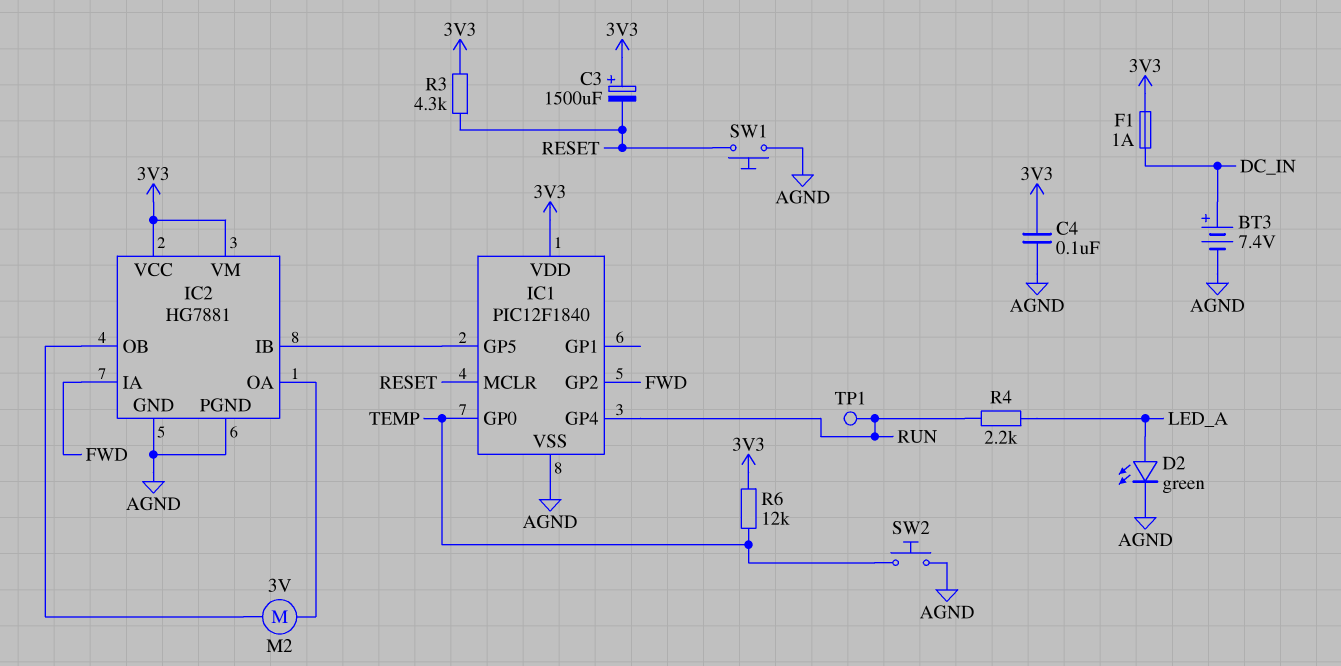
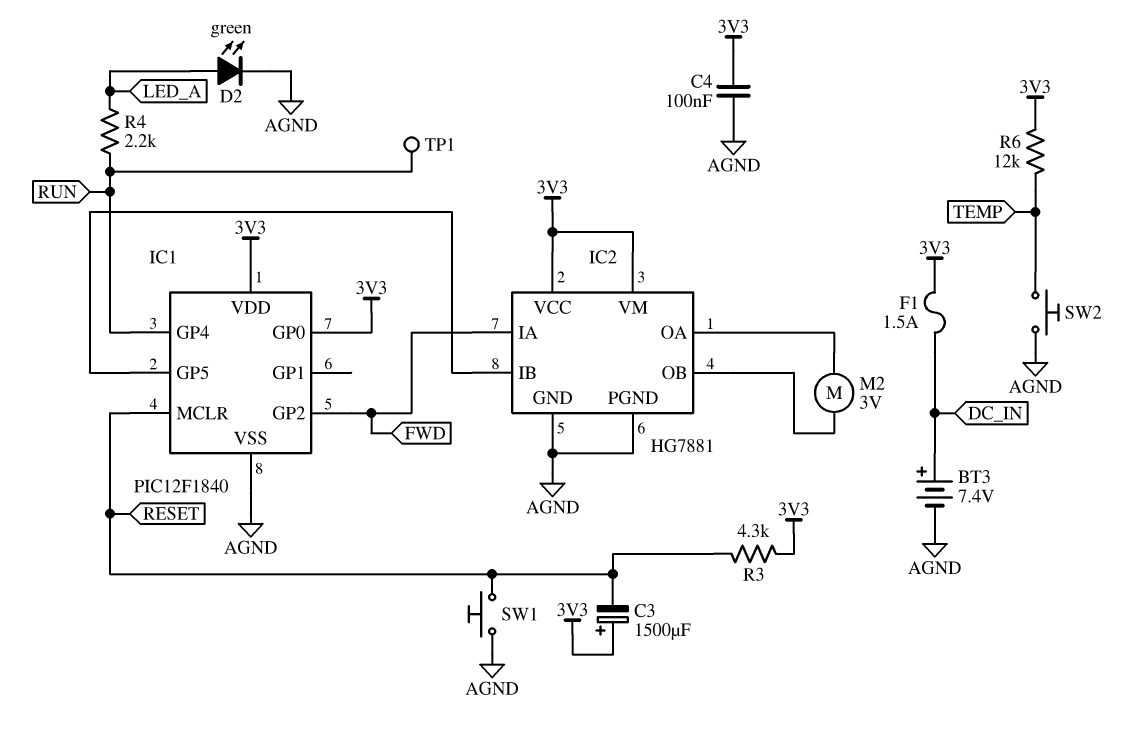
F1: 1A (3V3, DC_IN) -> 1.5A (3V3, DC_IN)
IC1 pin GP0: TEMP -> 3V3

